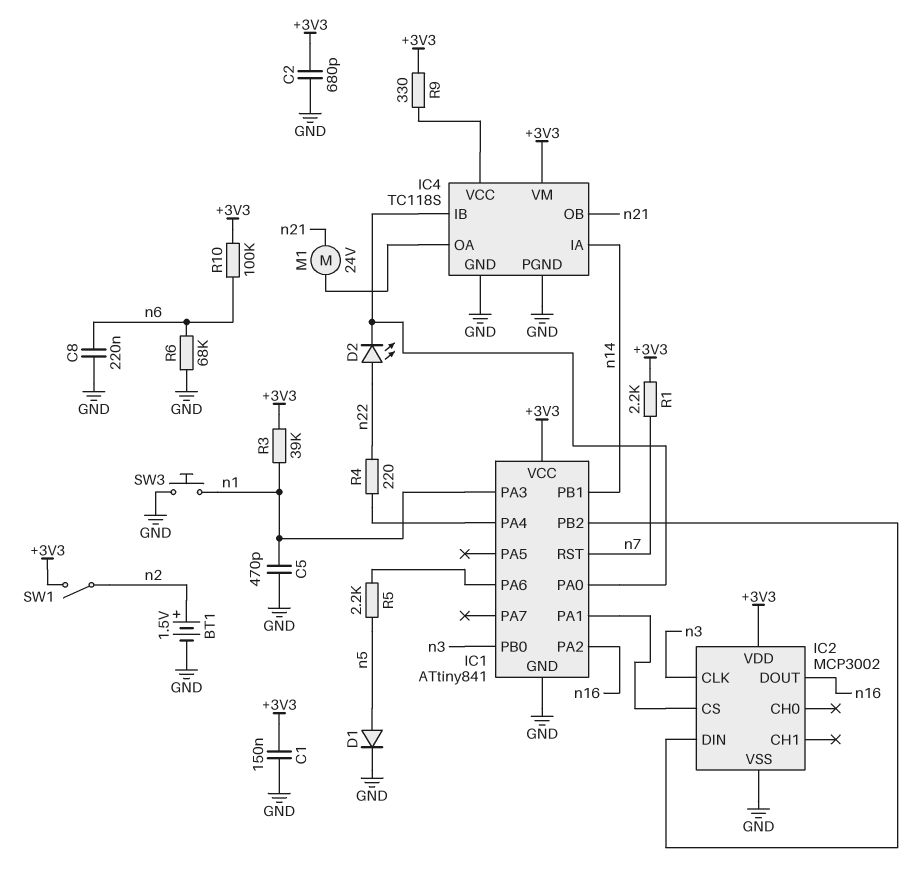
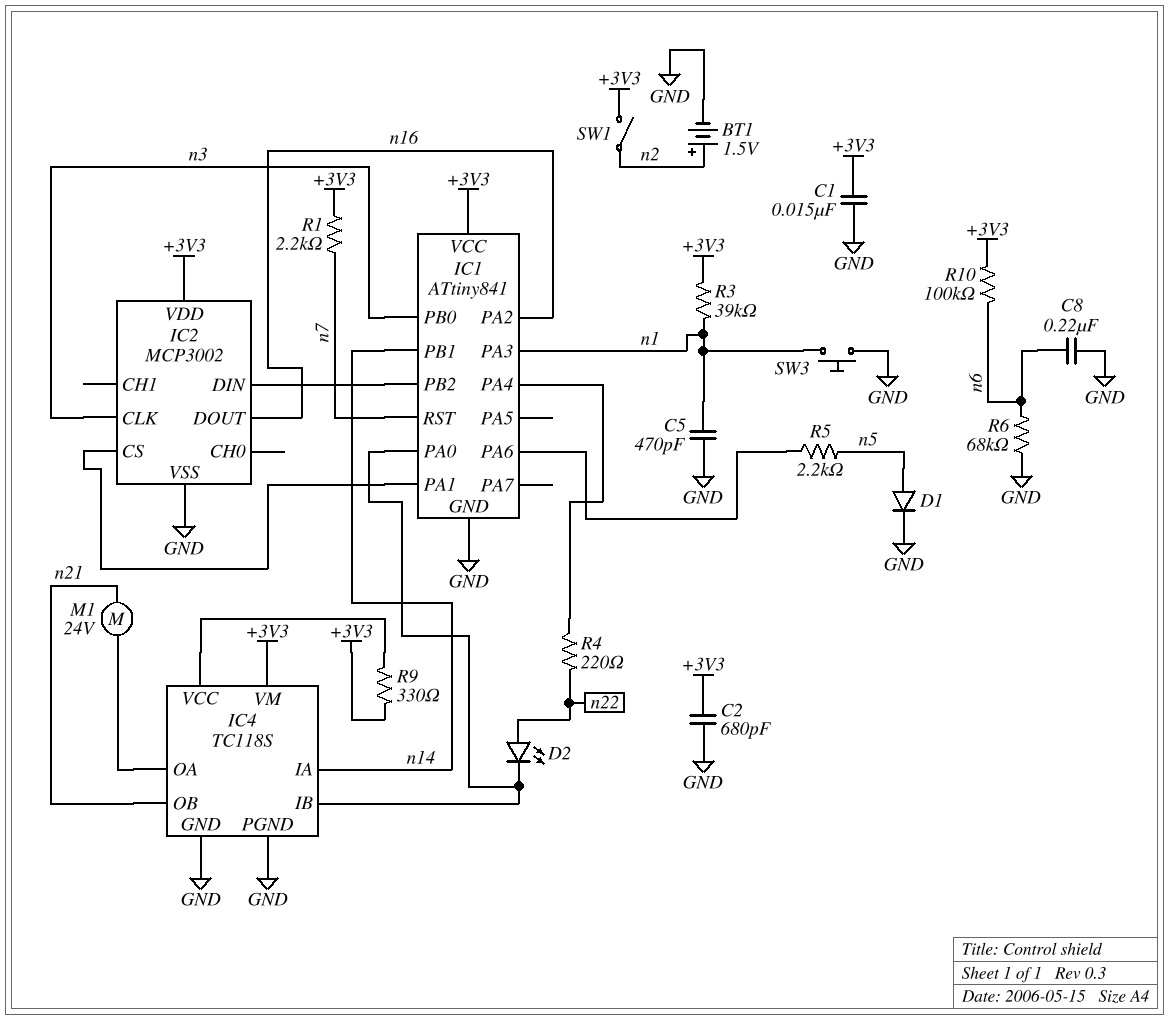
C1: 150nF (+3V3, GND) -> 15nF (+3V3, GND)

